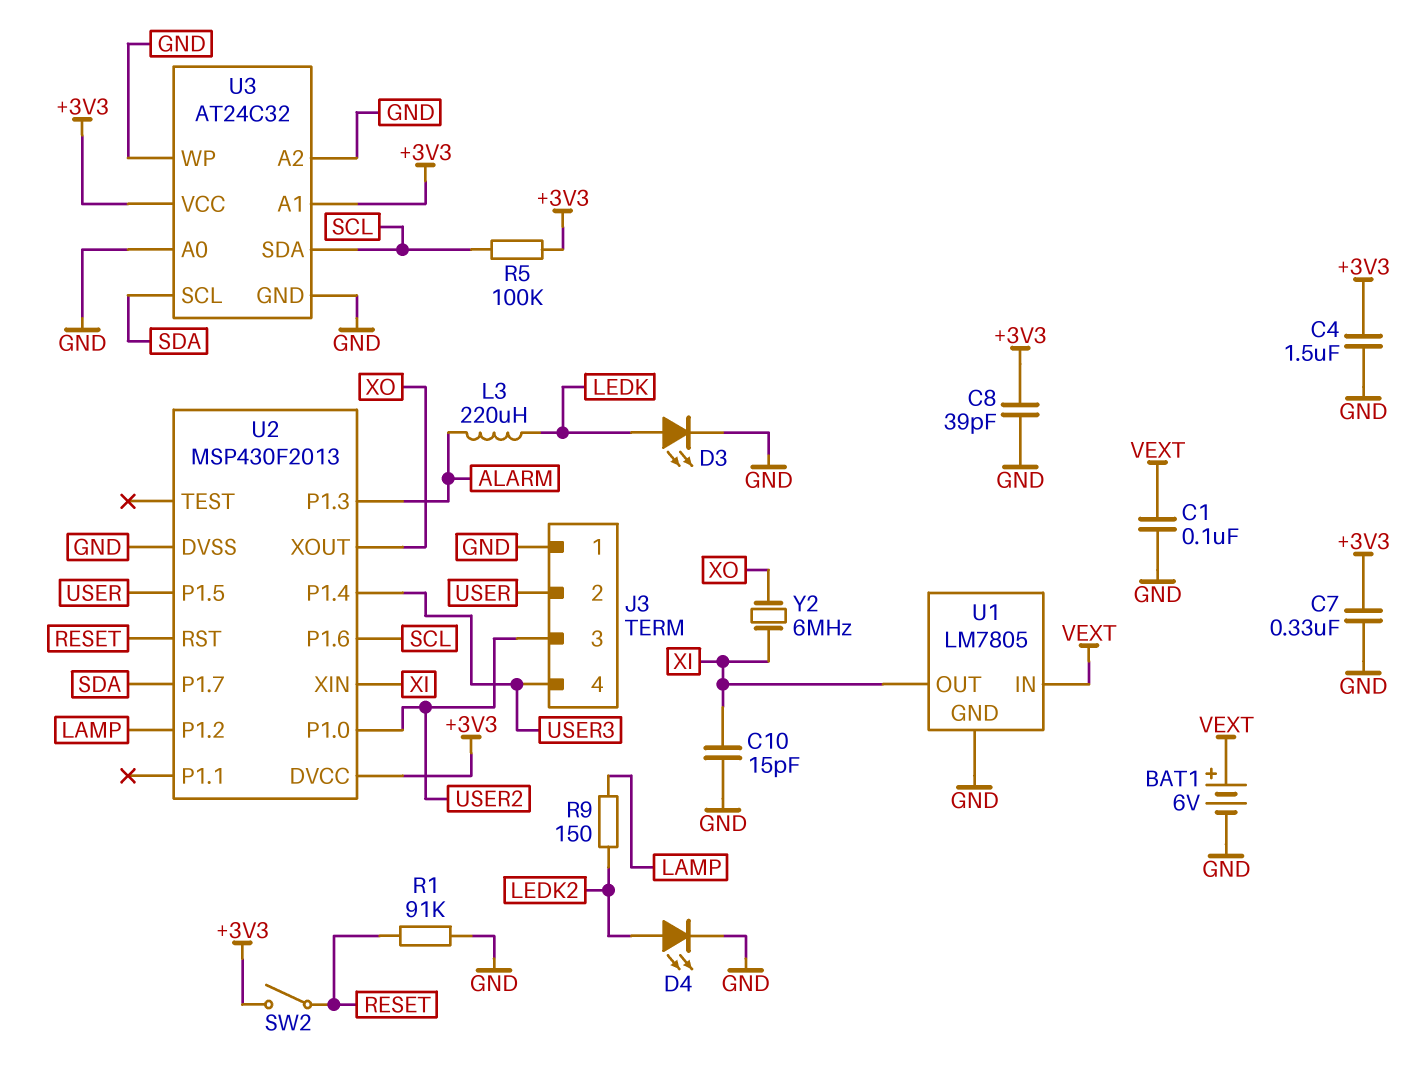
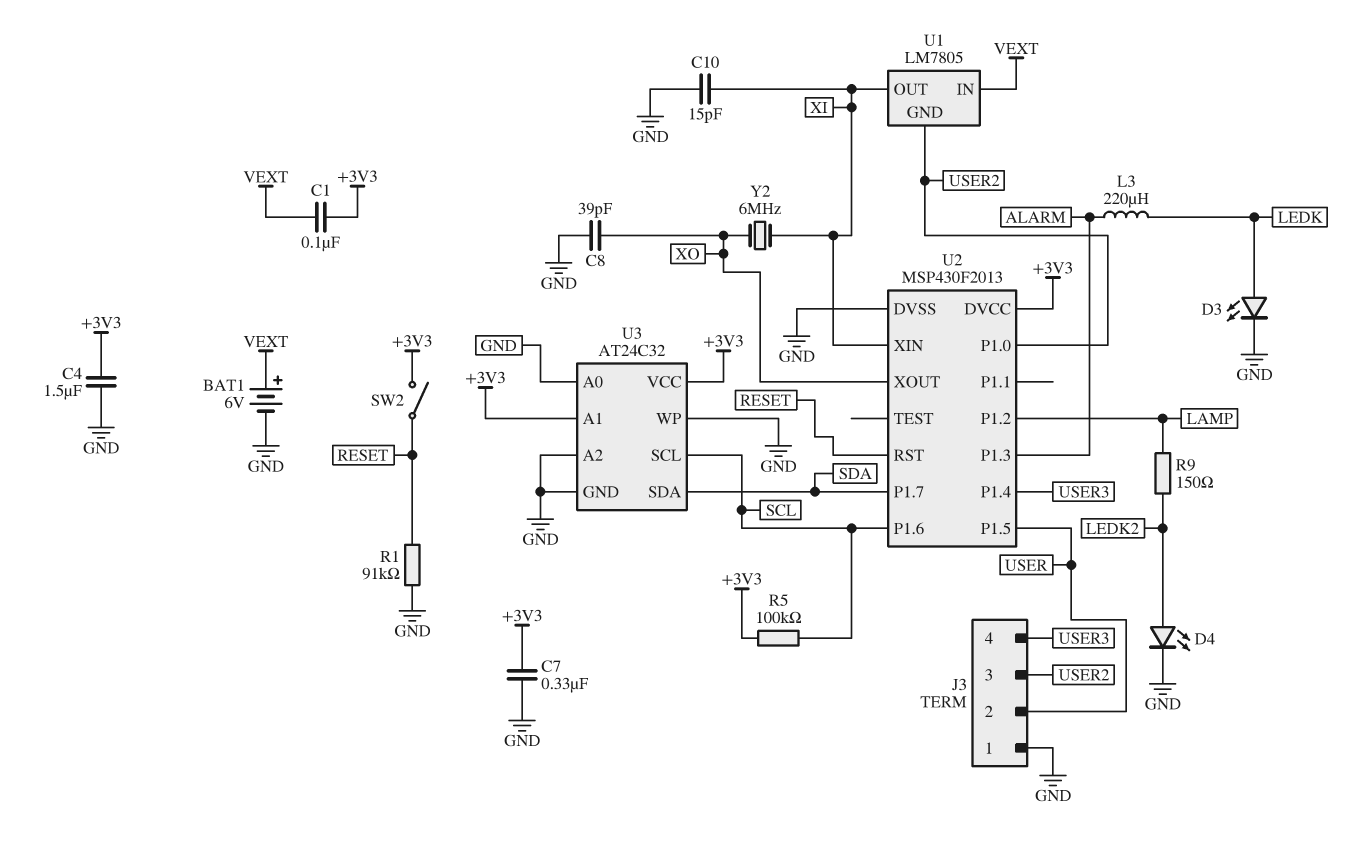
C1: 100nF (GND, VEXT) -> 100nF (+3V3, VEXT)
C8: 39pF (+3V3, GND) -> 39pF (GND, XO)
U1 pin GND: GND -> USER2
U3 pin SCL: SDA -> SCL
U3 pin SDA: SCL -> SDA

